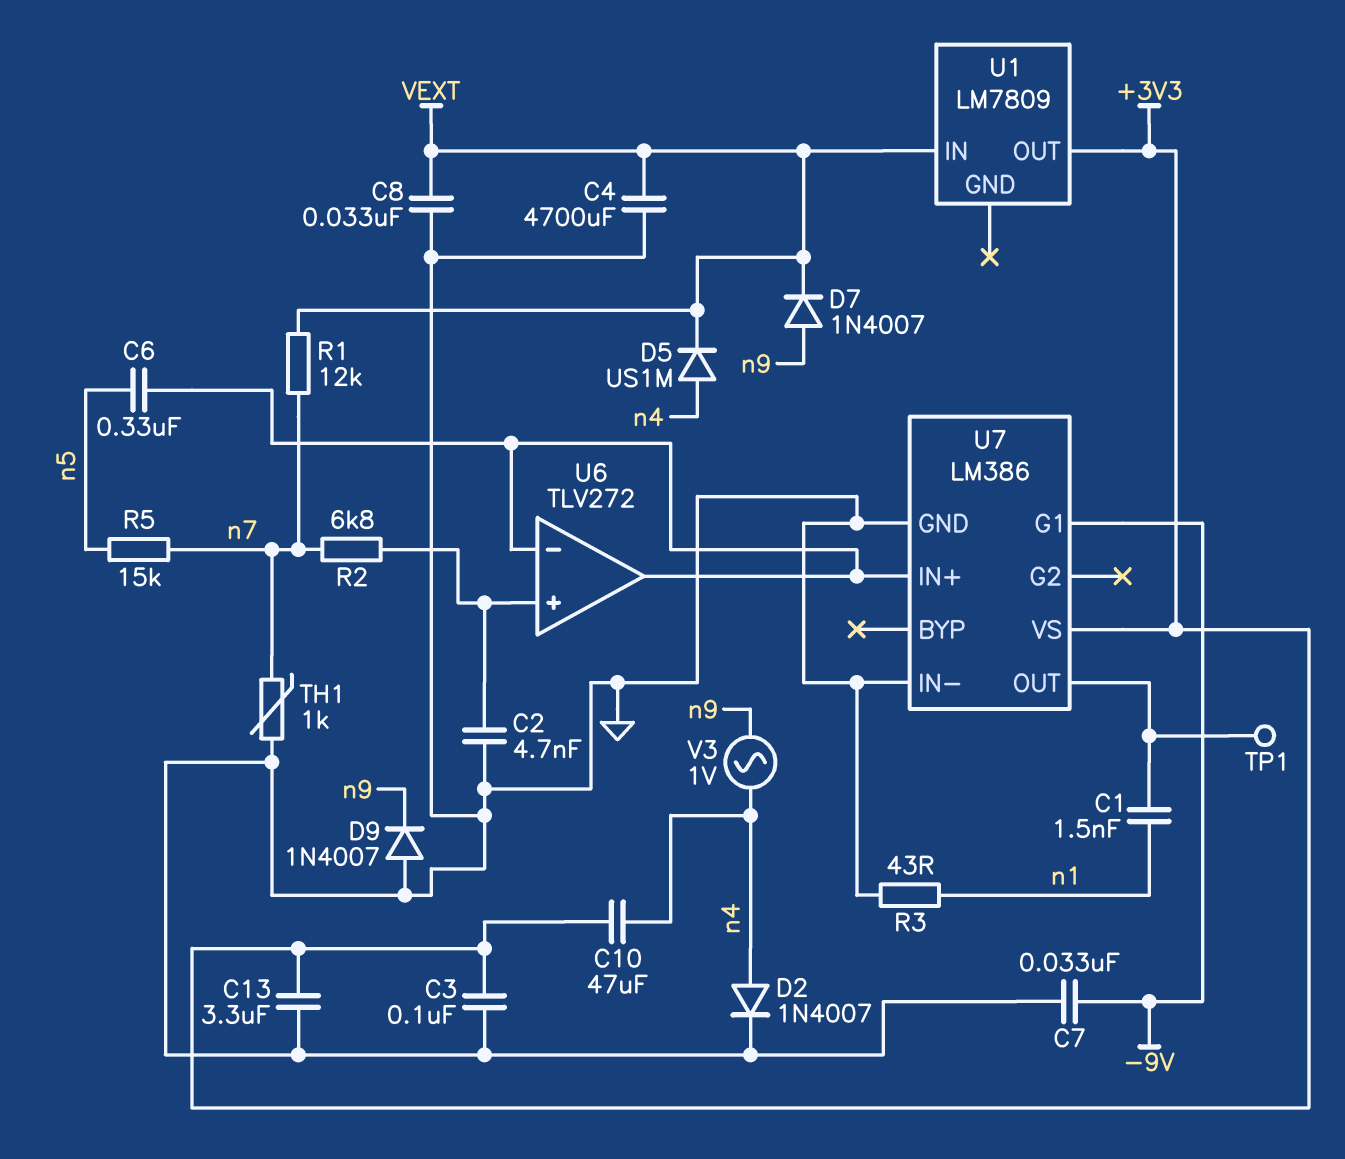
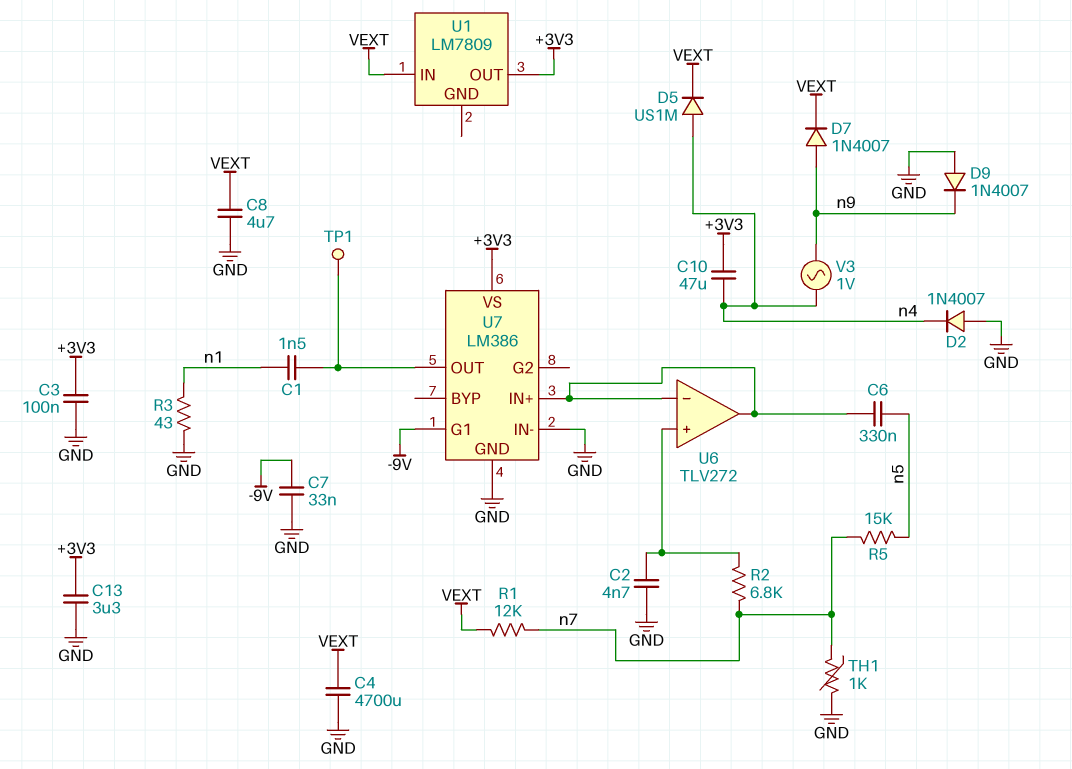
C8: 33nF (GND, VEXT) -> 4.7uF (GND, VEXT)
D2: diode 1N4007 (A n4, K GND) -> diode 1N4007 (A GND, K n4)

